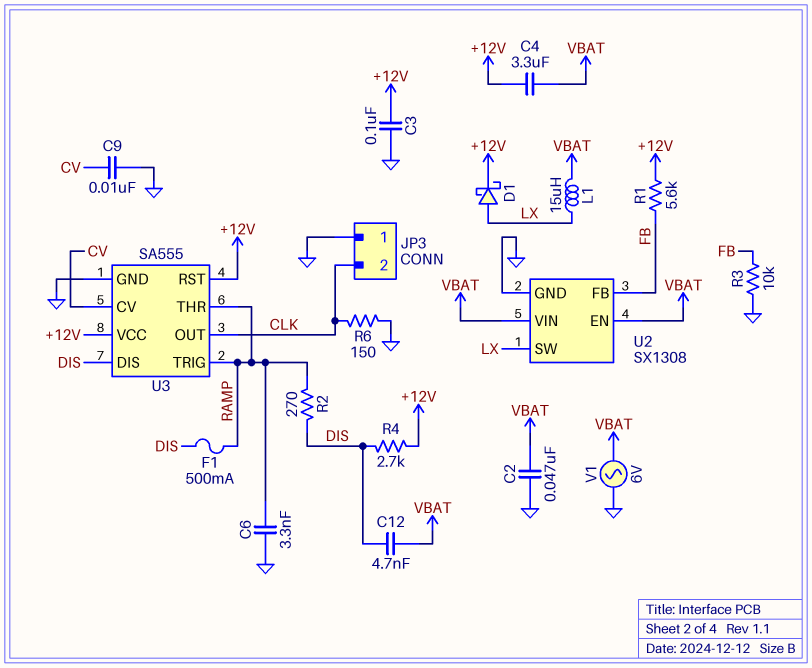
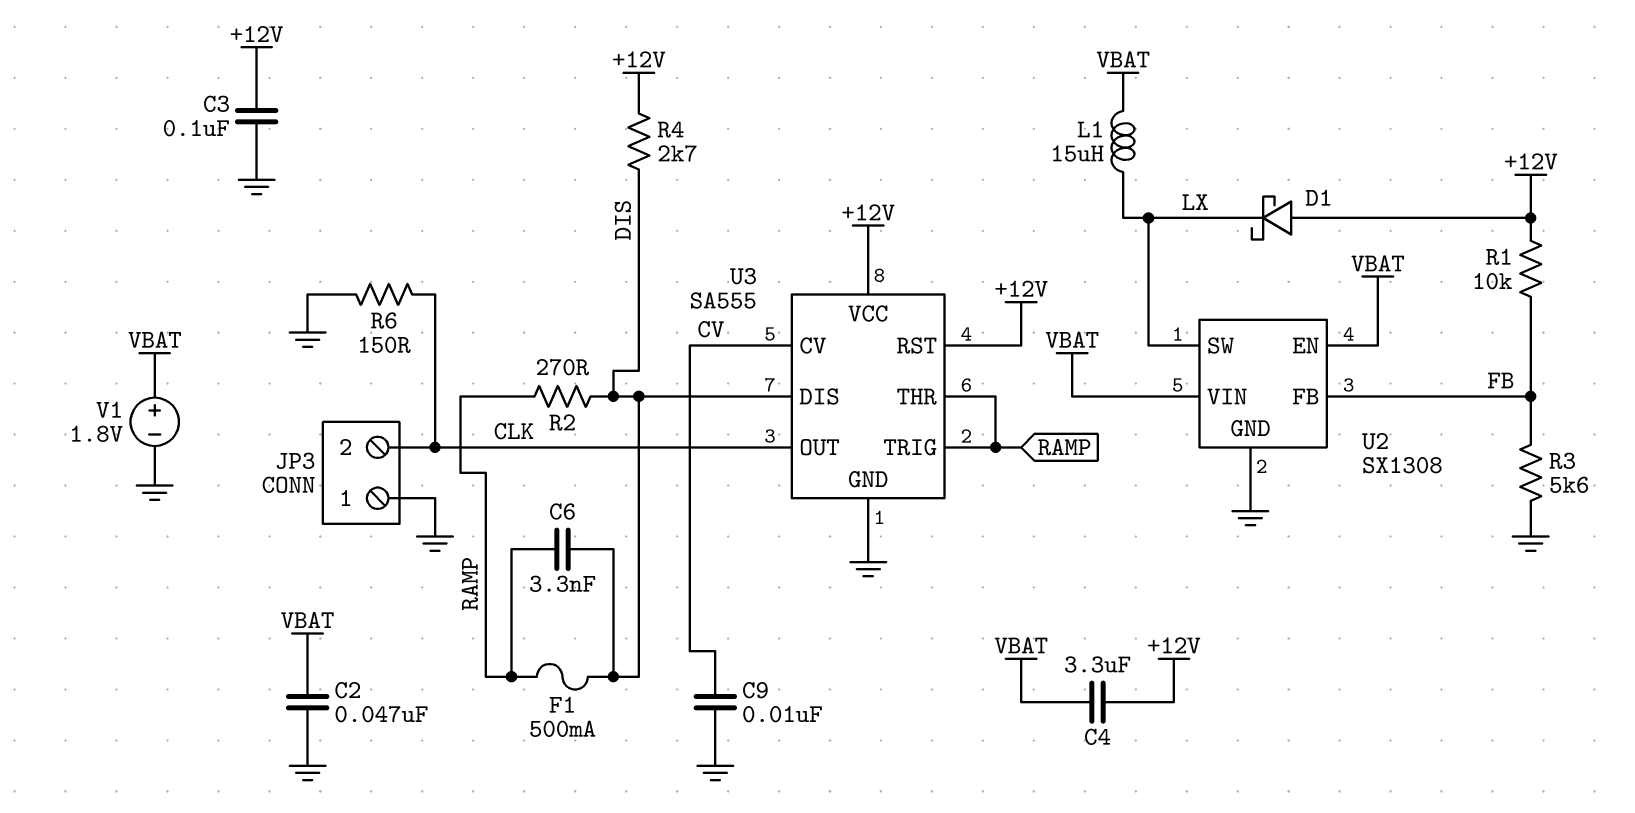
C6: 3.3nF (GND, RAMP) -> 3.3nF (DIS, RAMP)
C12: 4.7nF (DIS, VBAT) -> none
D1: schottky (A LX, K +12V) -> schottky (A +12V, K LX)
R1: 5.6k (+12V, FB) -> 10k (+12V, FB)
R3: 10k (FB, GND) -> 5.6k (FB, GND)
V1: AC 6V (GND, VBAT) -> 1.8V (plus VBAT, minus GND)

